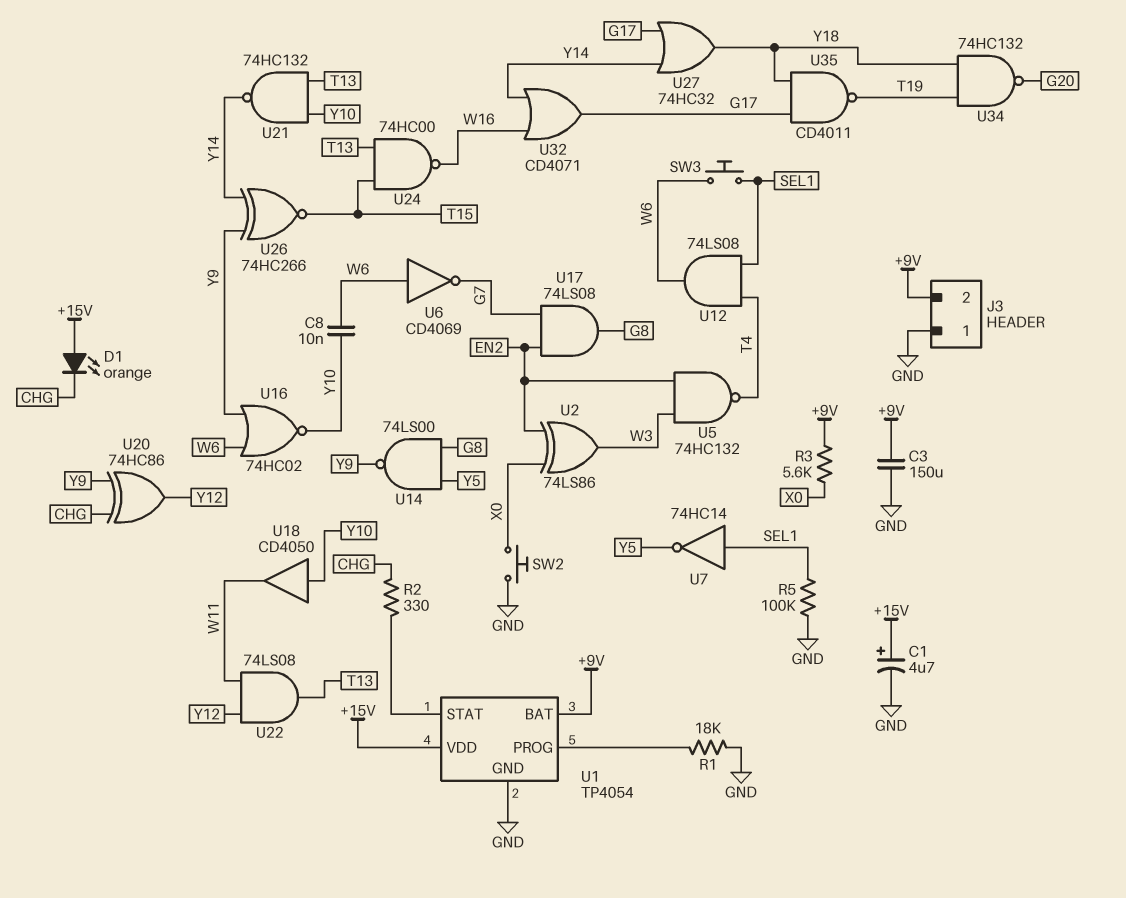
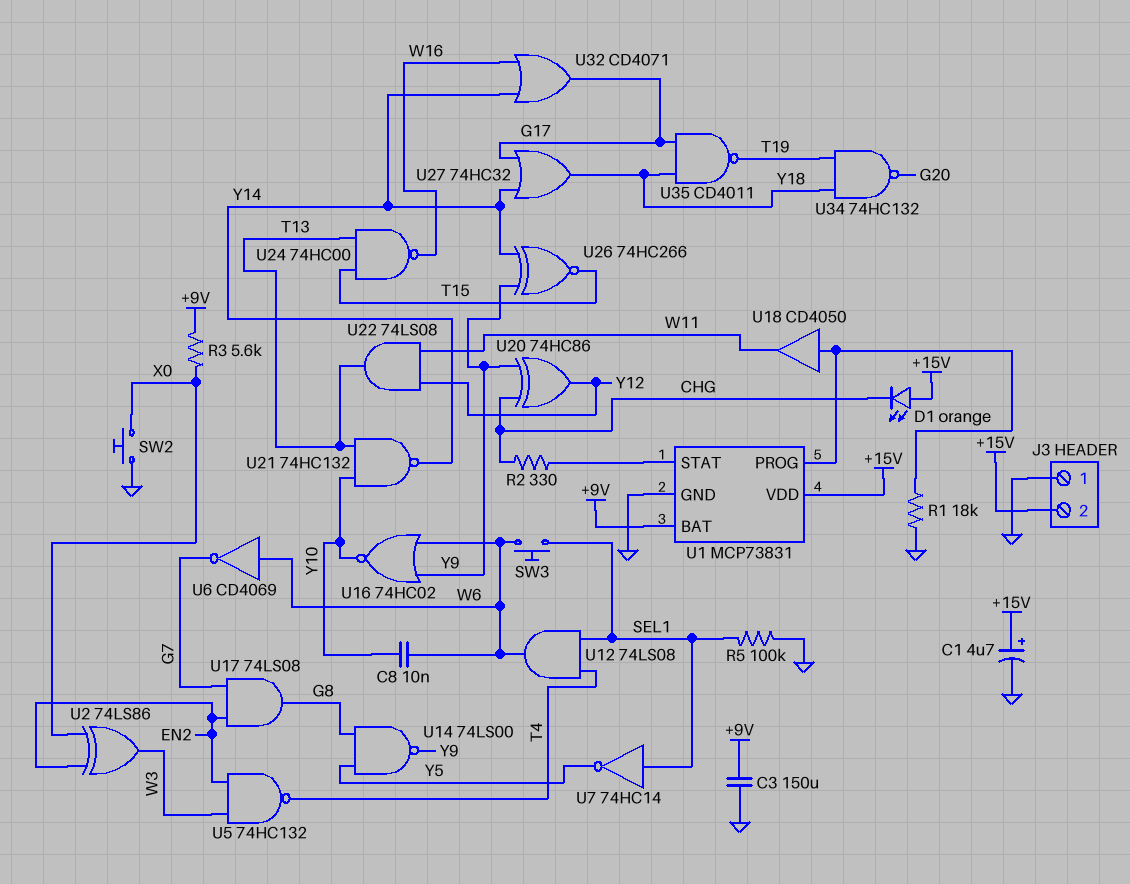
J3 pin 2: +9V -> +15V
U1: TP4054 -> MCP73831
U18: buffer CD4050 (in Y10, out W11) -> buffer CD4050 (in U1/PROG, out W11)

